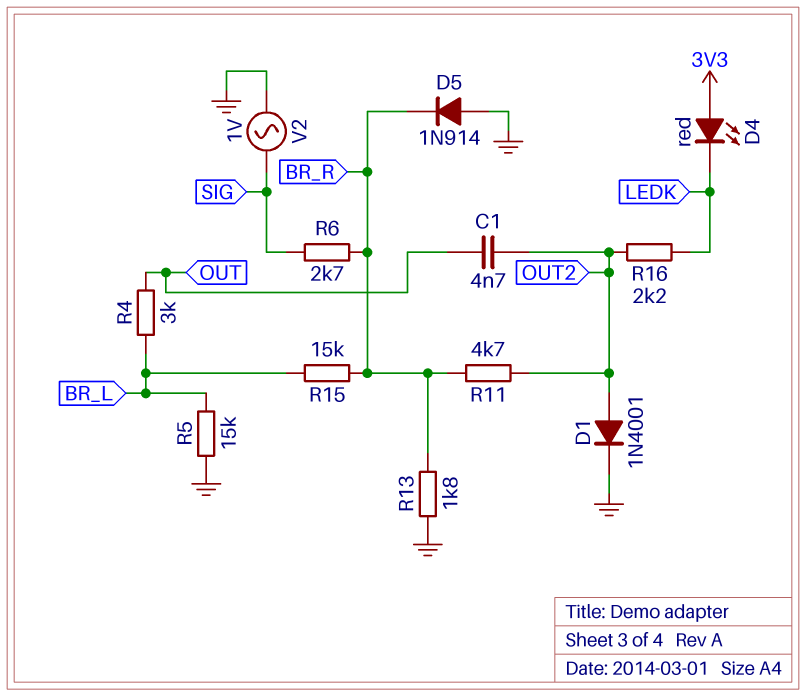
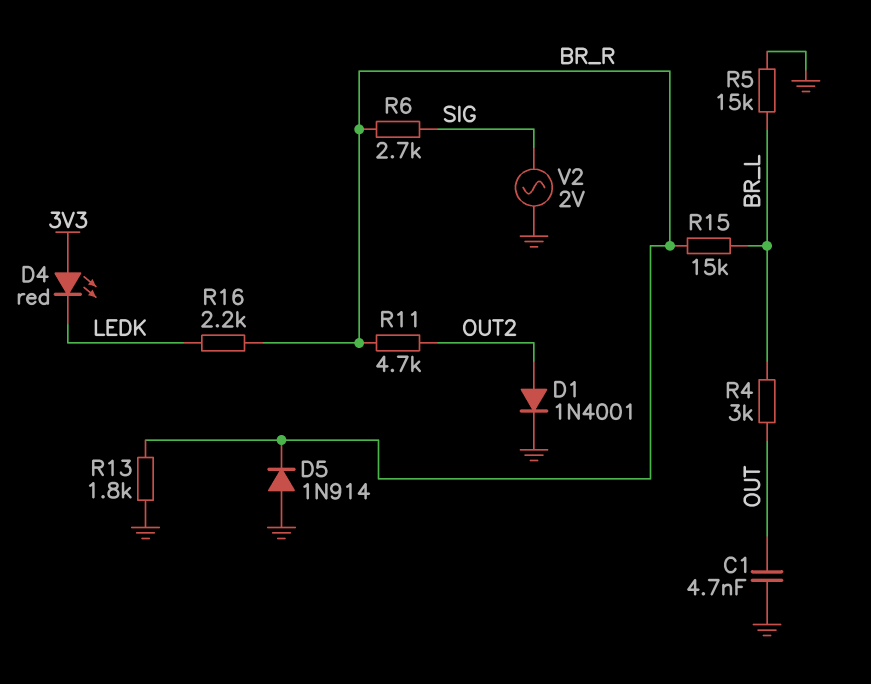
C1: 4.7nF (OUT, OUT2) -> 4.7nF (GND, OUT)
R16: 2.2k (LEDK, OUT2) -> 2.2k (BR_R, LEDK)
V2: AC 1V (GND, SIG) -> AC 2V (GND, SIG)

